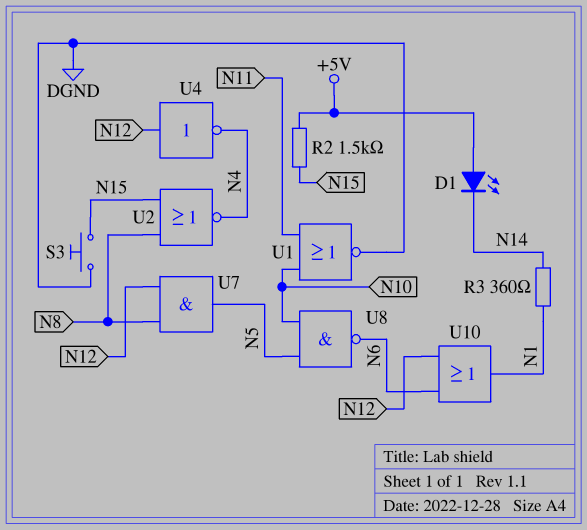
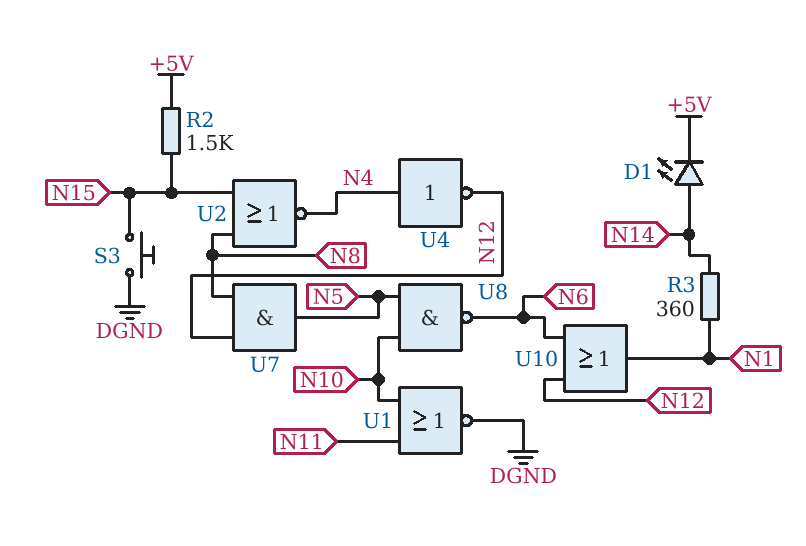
D1: LED (A +5V, K N14) -> LED (A N14, K +5V)
U4: NOT (in N12, out N4) -> NOT (in N4, out N12)

